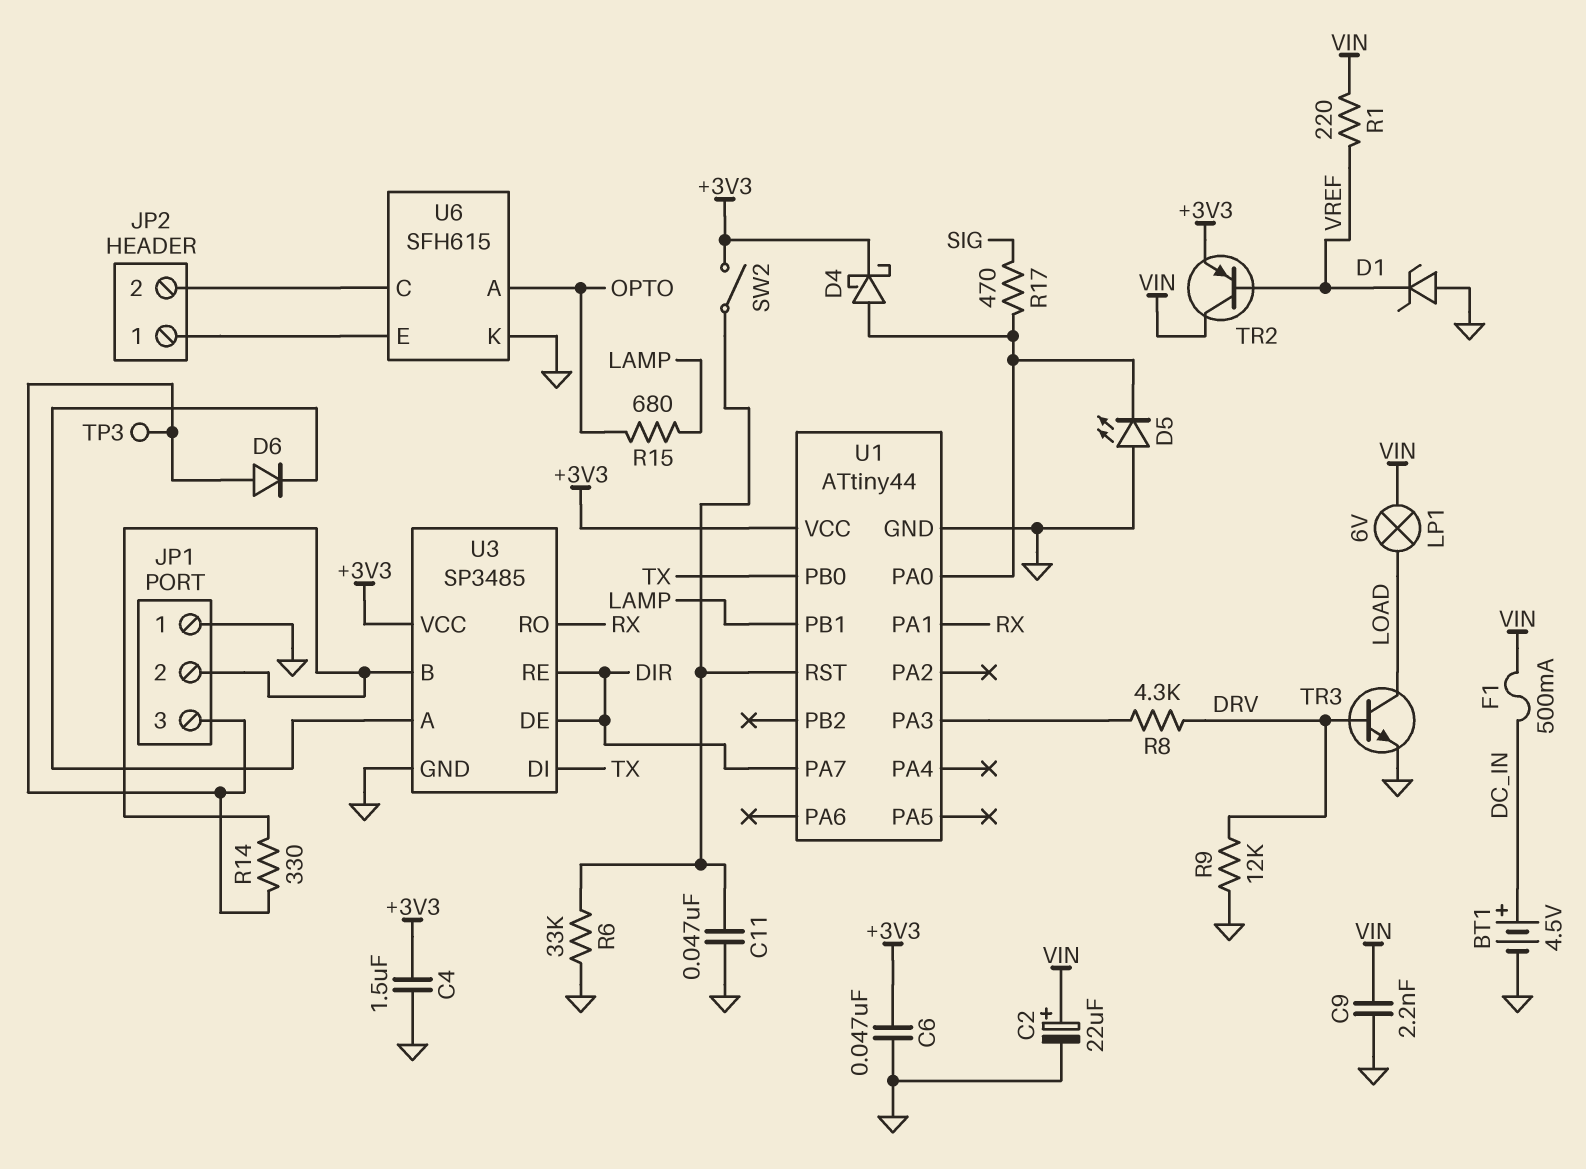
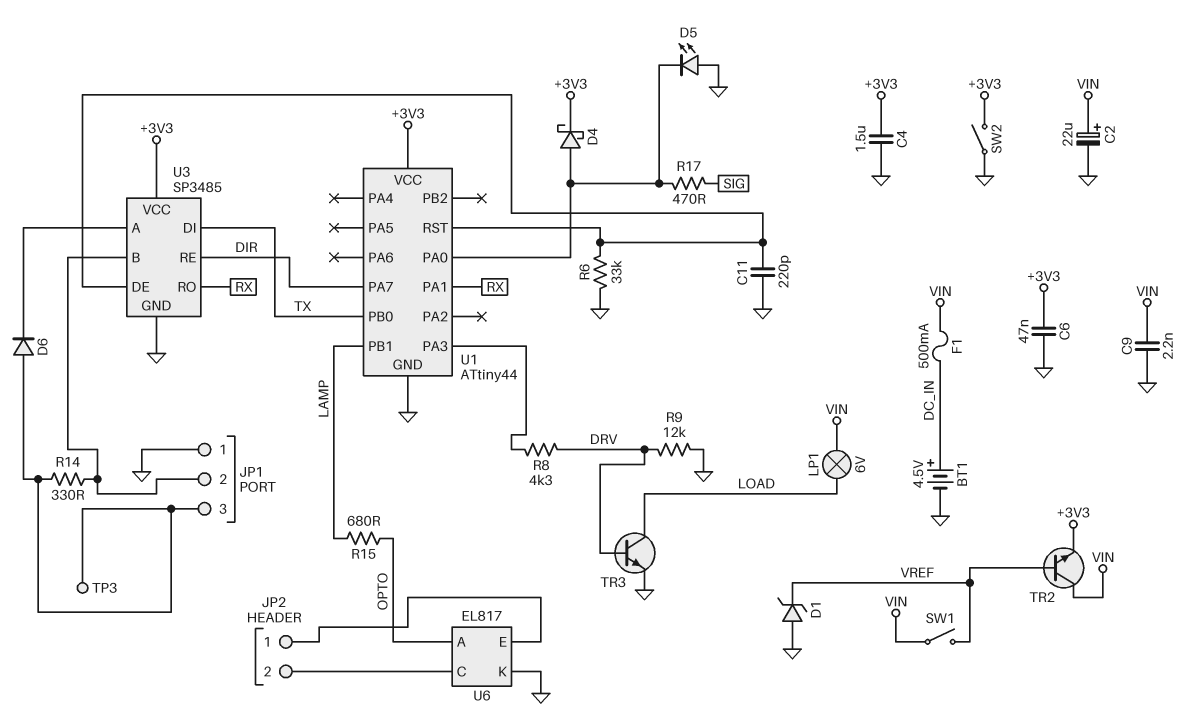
C11: 47nF (GND, U1/RST) -> 220pF (GND, U1/RST)
R1: 220 (VIN, VREF) -> none
SW1: none -> switch (VIN, VREF)
SW2: switch (+3V3, U1/RST) -> switch (+3V3, GND)
TR2: PNP (B VREF, C VIN, E +3V3) -> NPN (B VREF, C VIN, E +3V3)
U3 pin DE: DIR -> U1/RST
U6: SFH615 -> EL817

